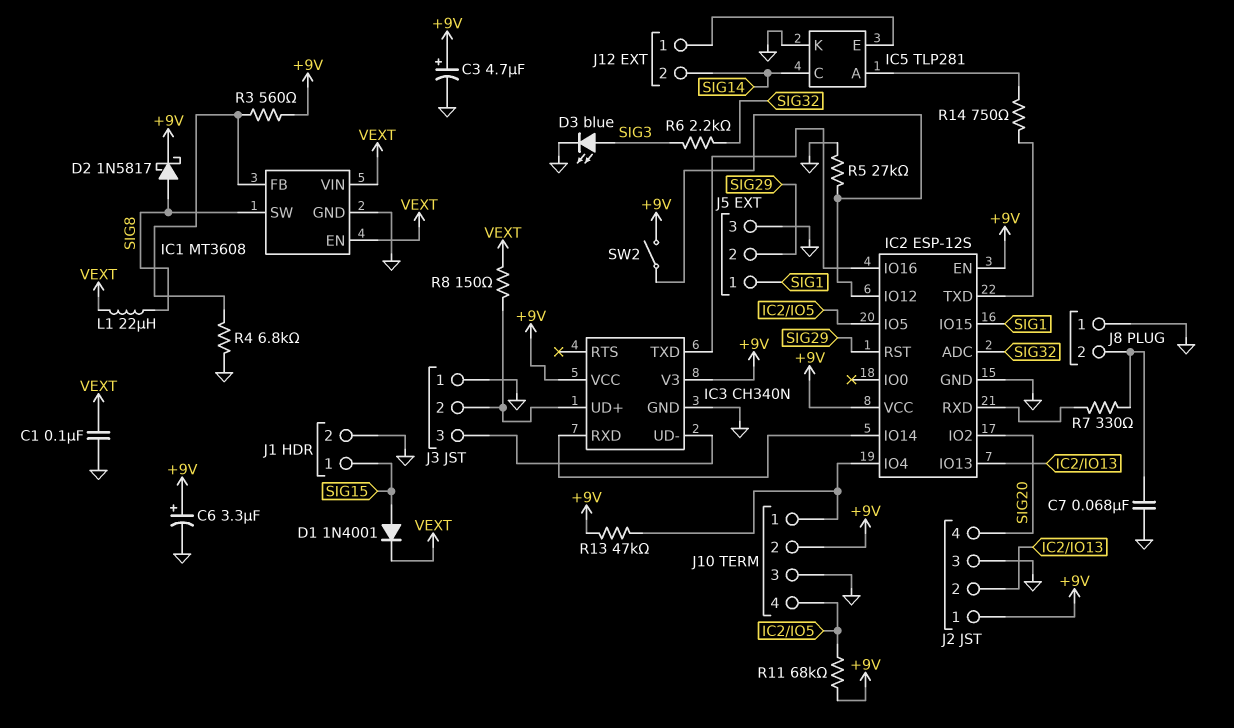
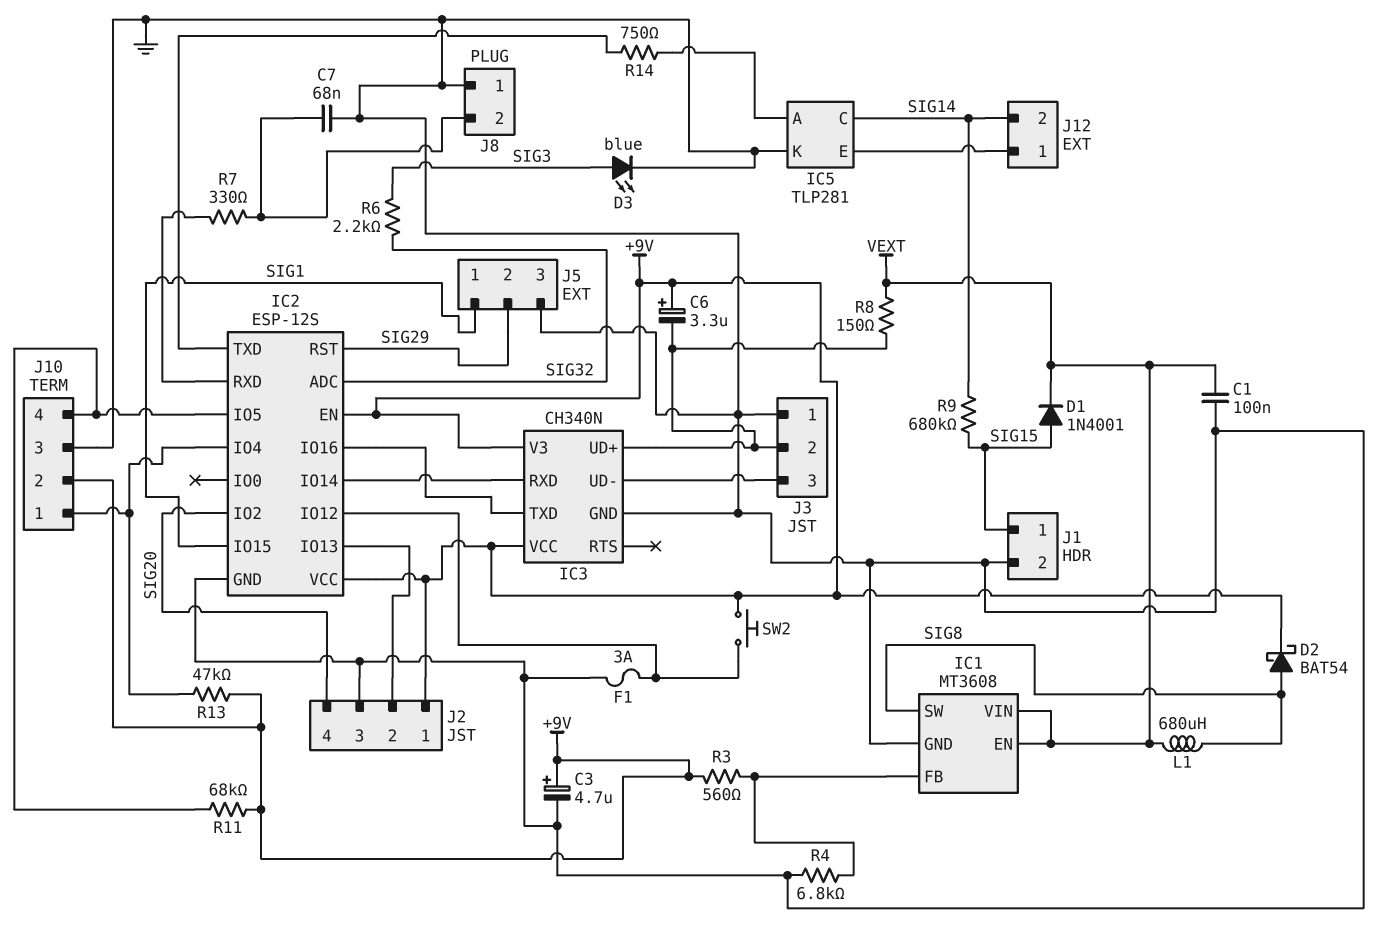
C6: 3.3uF (plus +9V, minus GND) -> 3.3uF (plus +9V, minus IC3/UD+)
D2: schottky 1N5817 (A SIG8, K +9V) -> schottky BAT54 (A SIG8, K +9V)
F1: none -> 3A (GND, IC2/IO12)
L1: 22uH (SIG8, VEXT) -> 680uH (SIG8, VEXT)
R5: 27k (GND, IC2/IO12) -> none
R9: none -> 680k (SIG14, SIG15)
SW2: switch (+9V, IC2/IO12) -> button (+9V, IC2/IO12)

